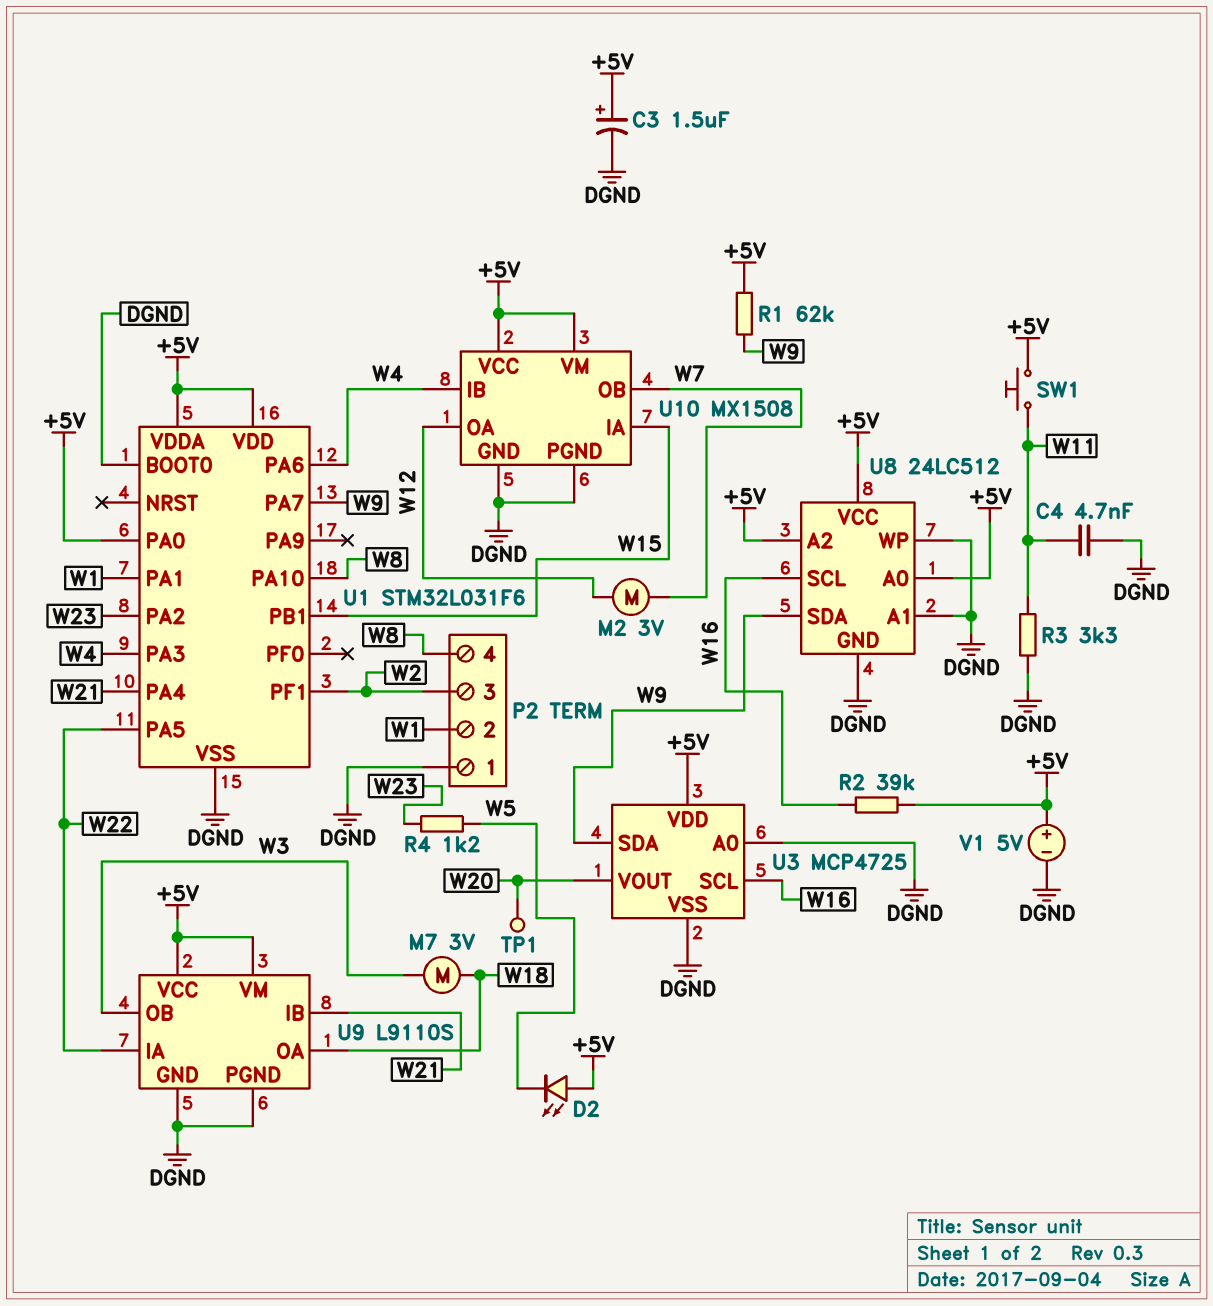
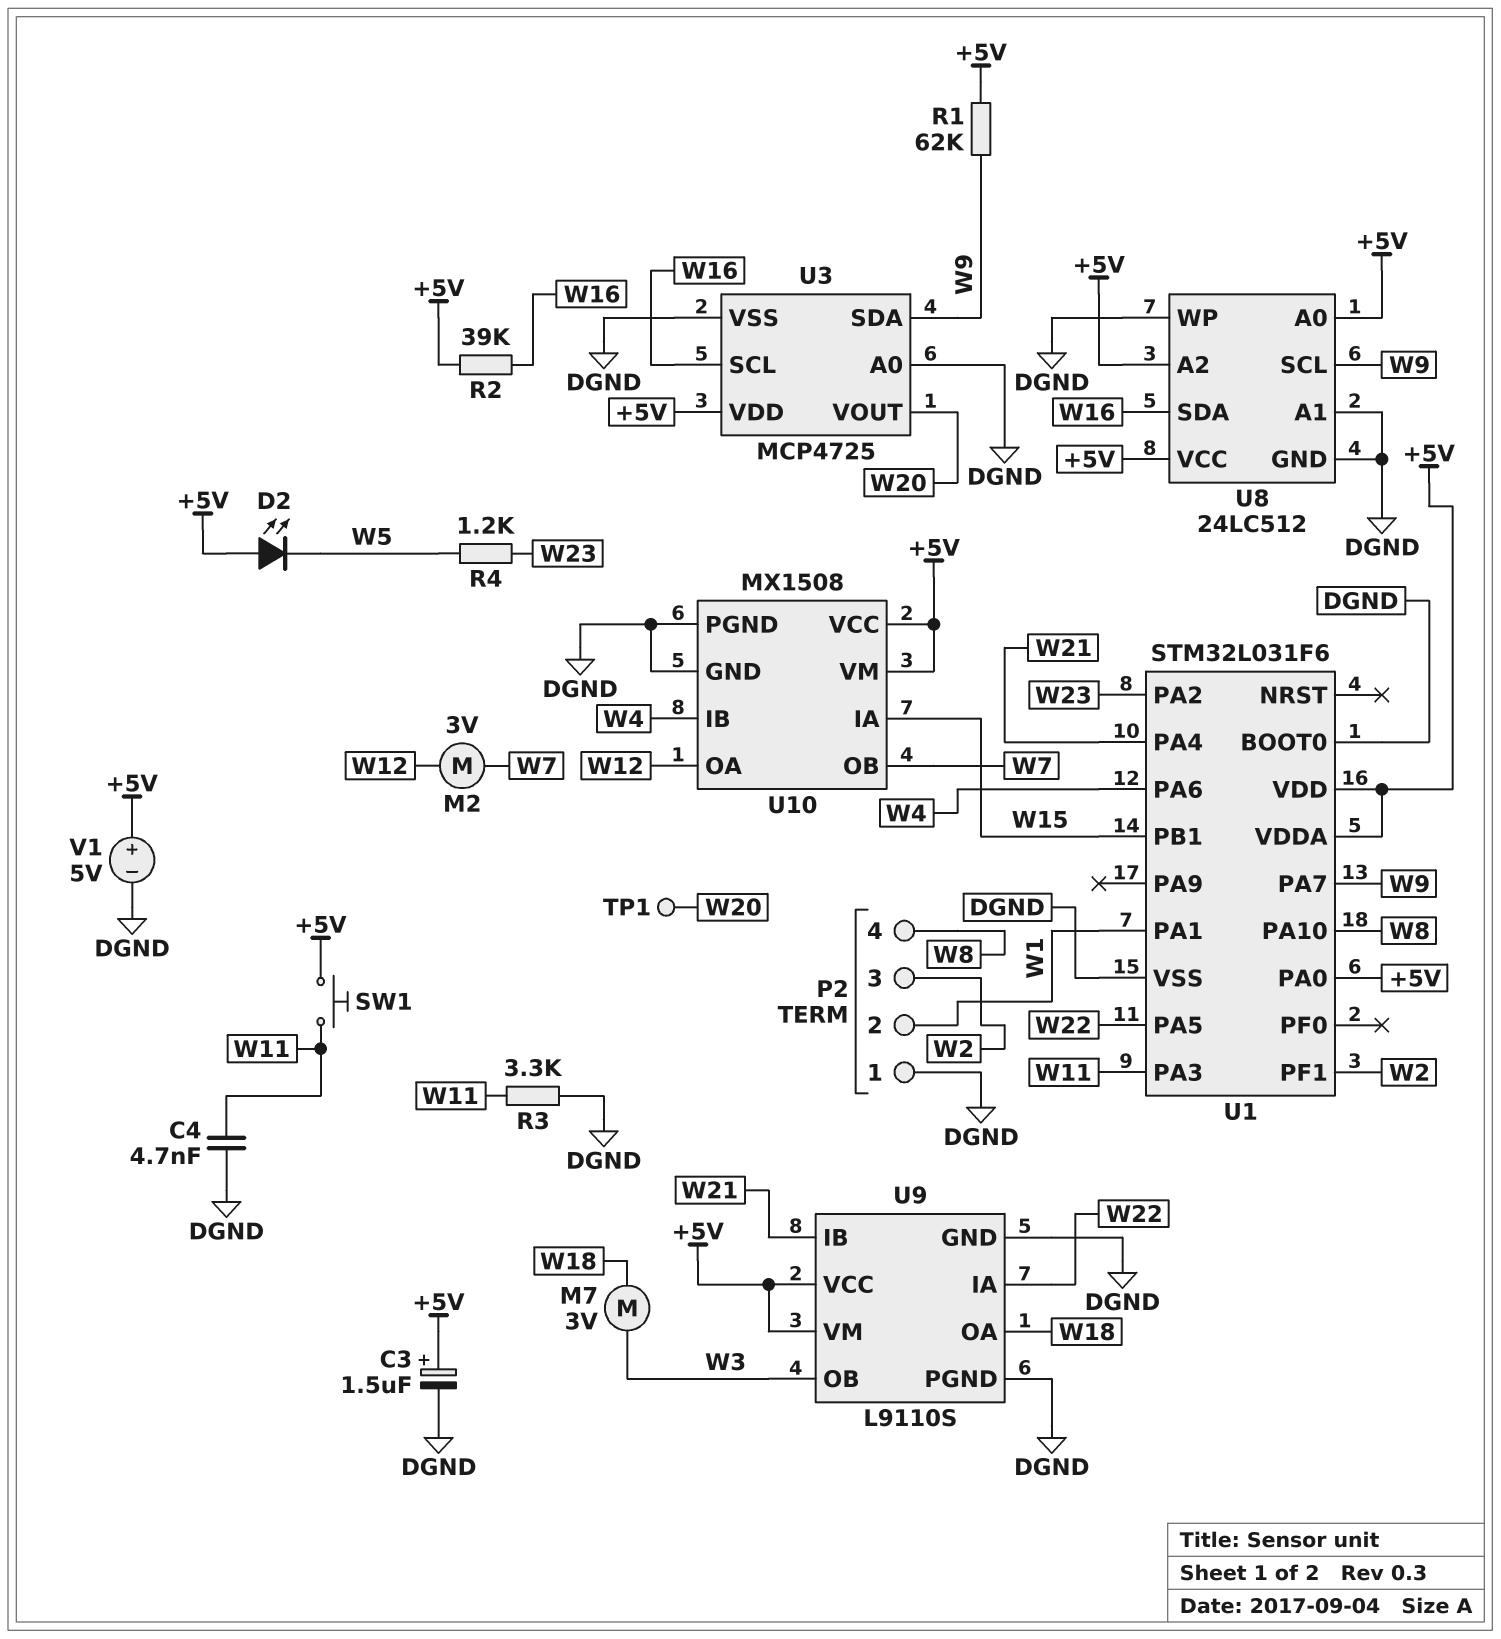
U1 pin PA3: W4 -> W11
U8 pin SCL: W16 -> W9
U8 pin SDA: W9 -> W16

